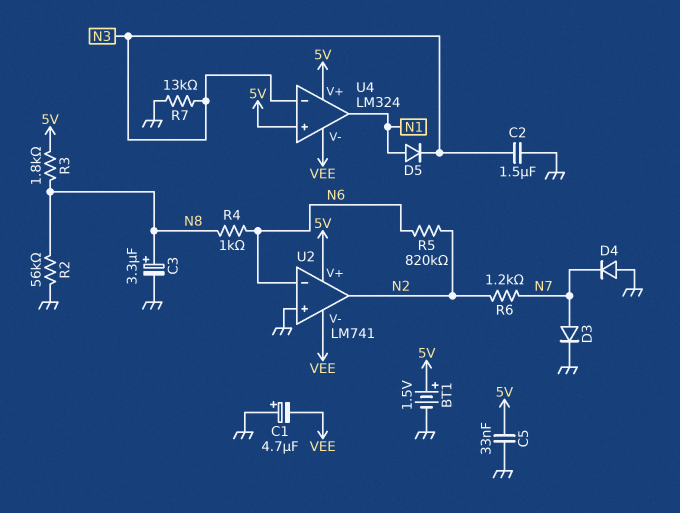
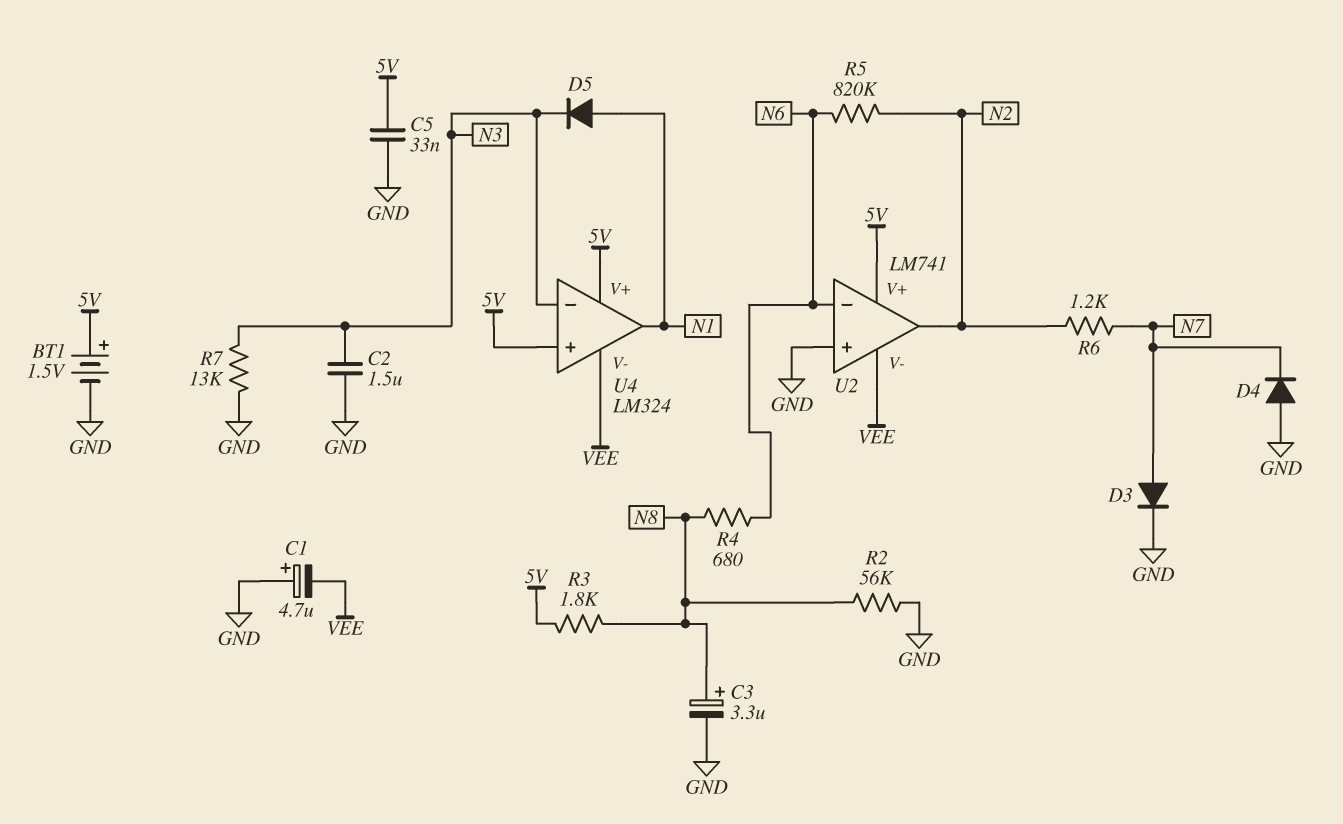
R4: 1k (N6, N8) -> 680 (N6, N8)

